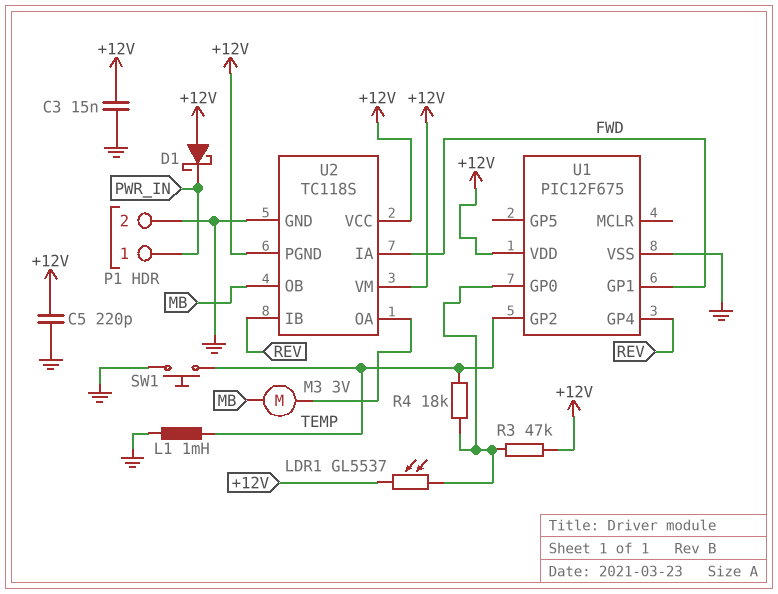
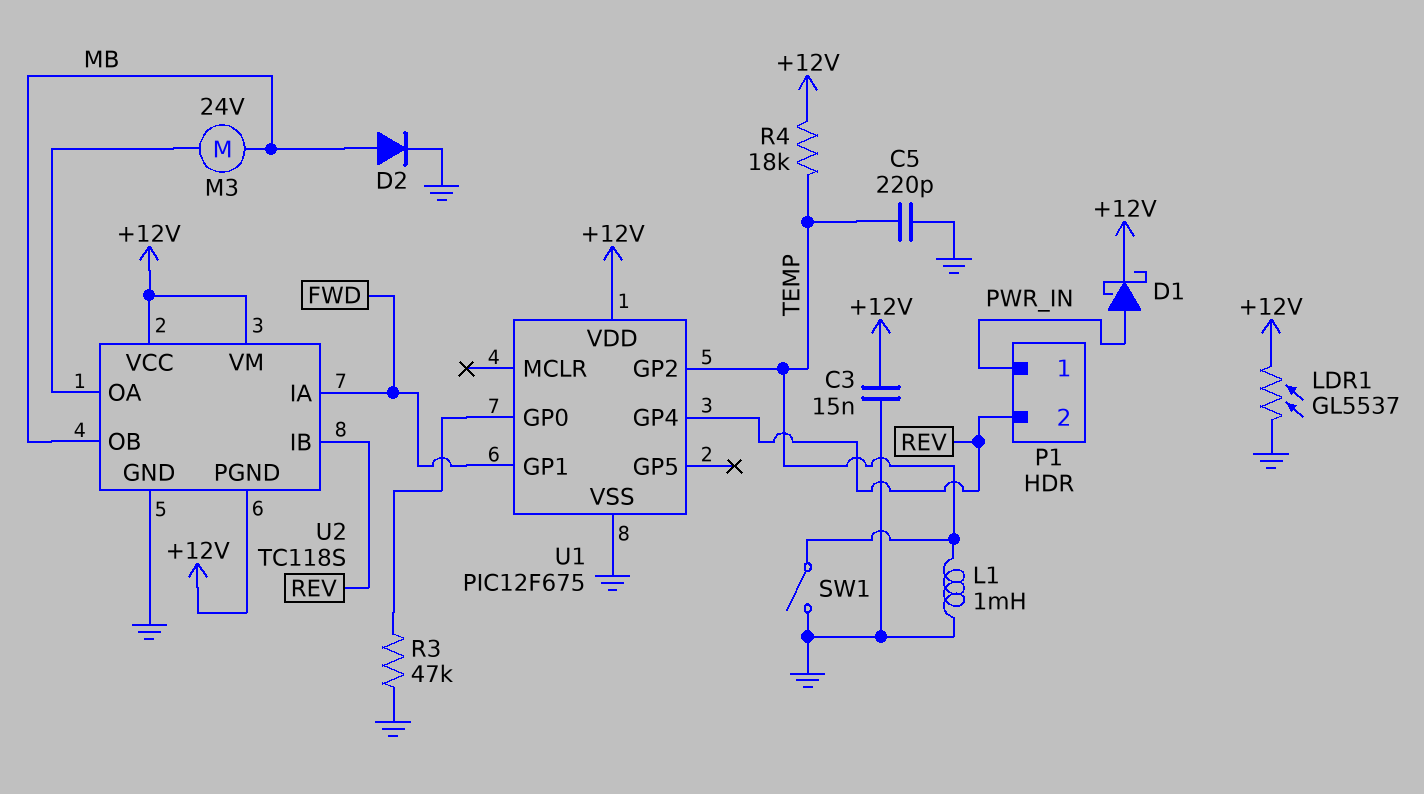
C5: 220pF (+12V, GND) -> 220pF (GND, TEMP)
D1: schottky (A +12V, K PWR_IN) -> schottky (A PWR_IN, K +12V)
D2: none -> diode (A MB, K GND)
LDR1: GL5537 (+12V, U1/GP0) -> GL5537 (+12V, GND)
M3: motor 3V (MB, U2/OA) -> motor 24V (MB, U2/OA)
P1 pin 2: GND -> REV
R3: 47k (+12V, U1/GP0) -> 47k (GND, U1/GP0)
R4: 18k (TEMP, U1/GP0) -> 18k (+12V, TEMP)
SW1: button (GND, TEMP) -> switch (GND, TEMP)

